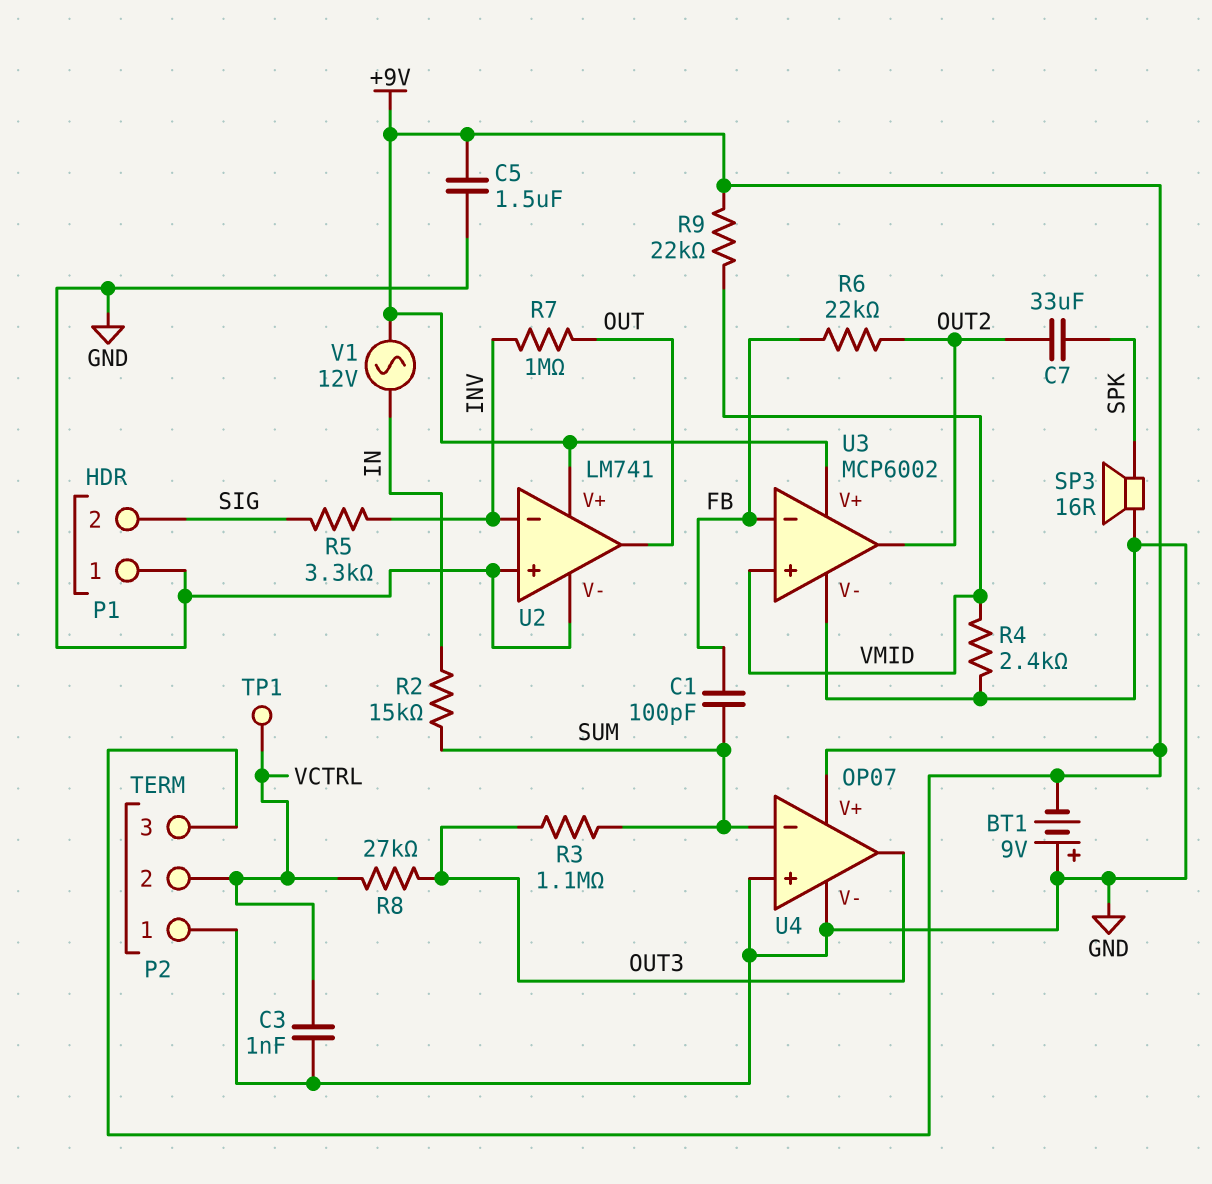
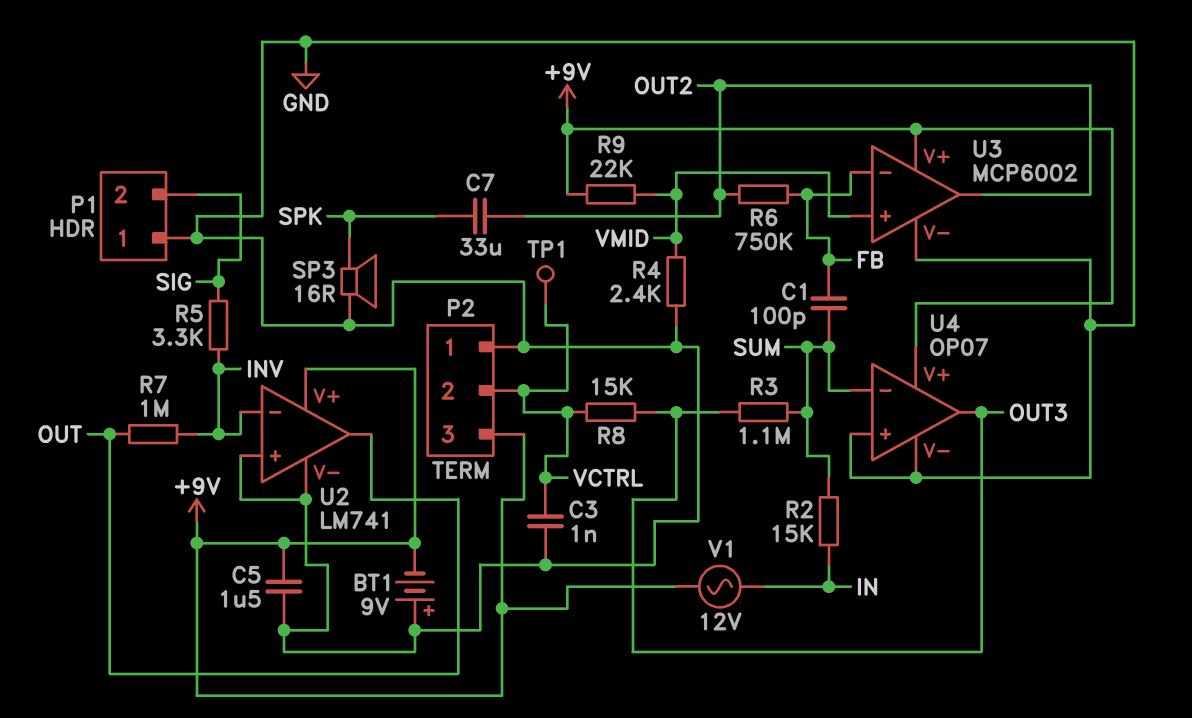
R6: 22k (FB, OUT2) -> 750k (FB, OUT2)
R8: 27k (OUT3, VCTRL) -> 15k (OUT3, VCTRL)

